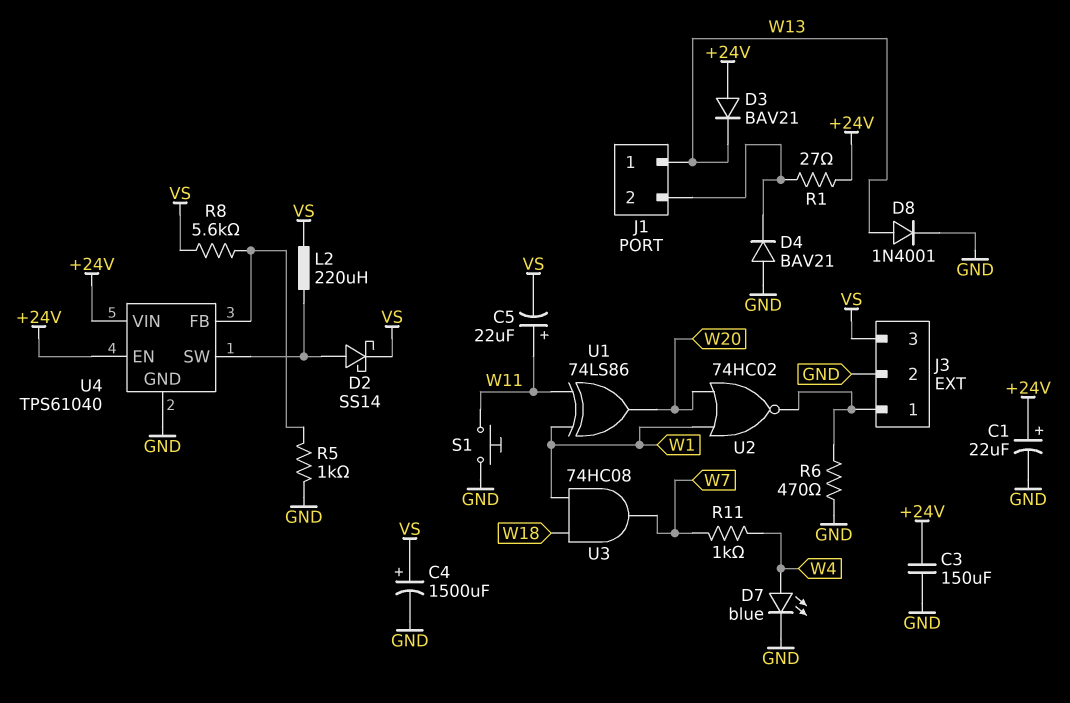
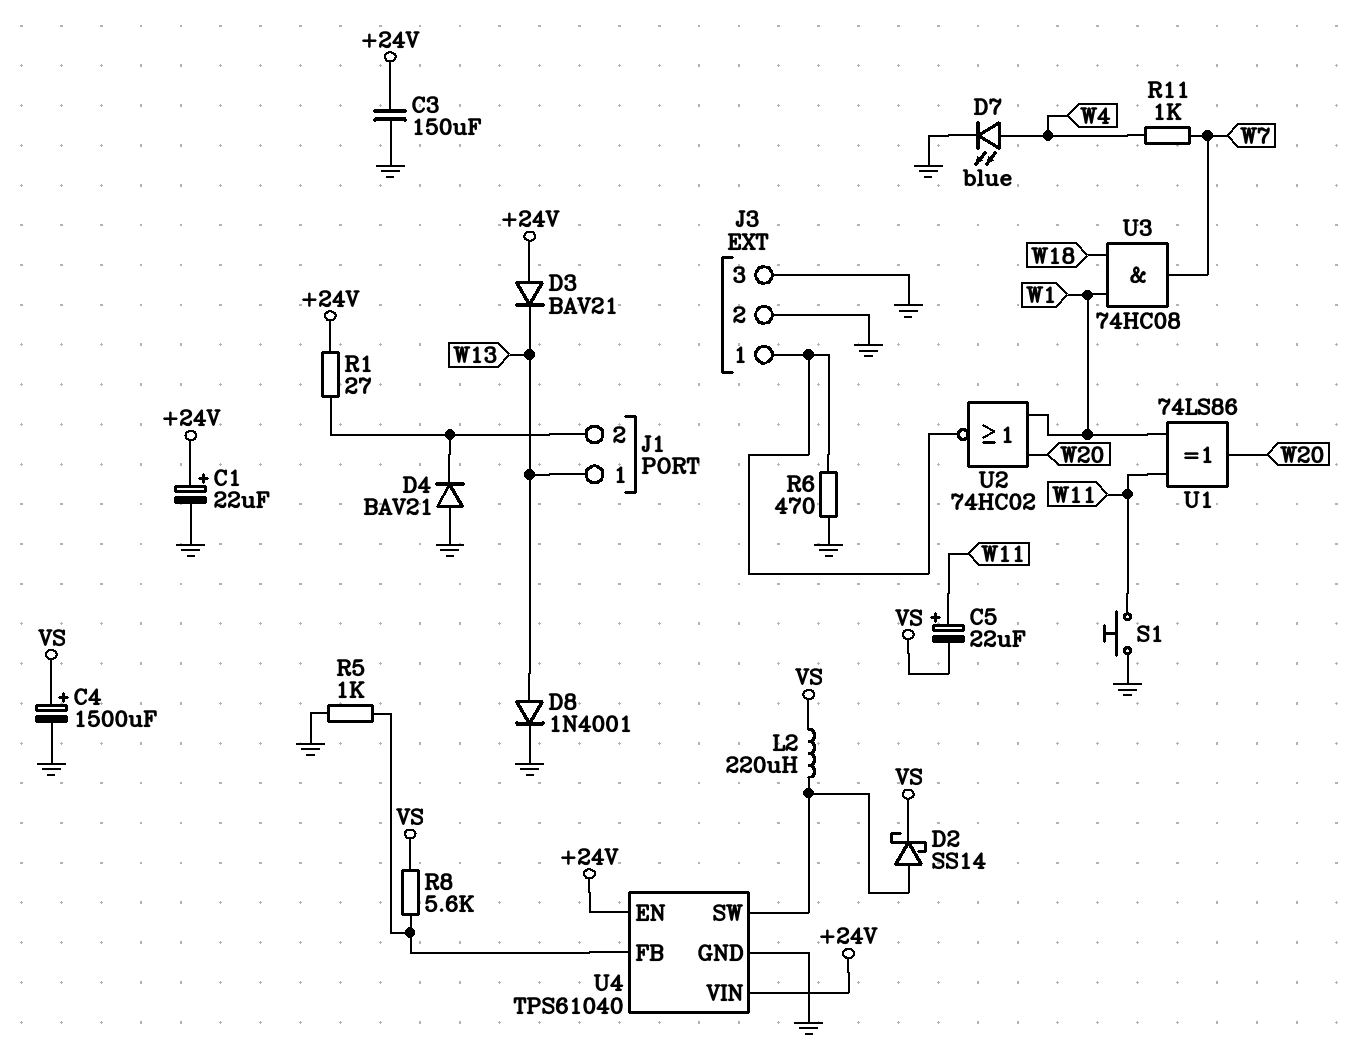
J3 pin 3: VS -> GND

